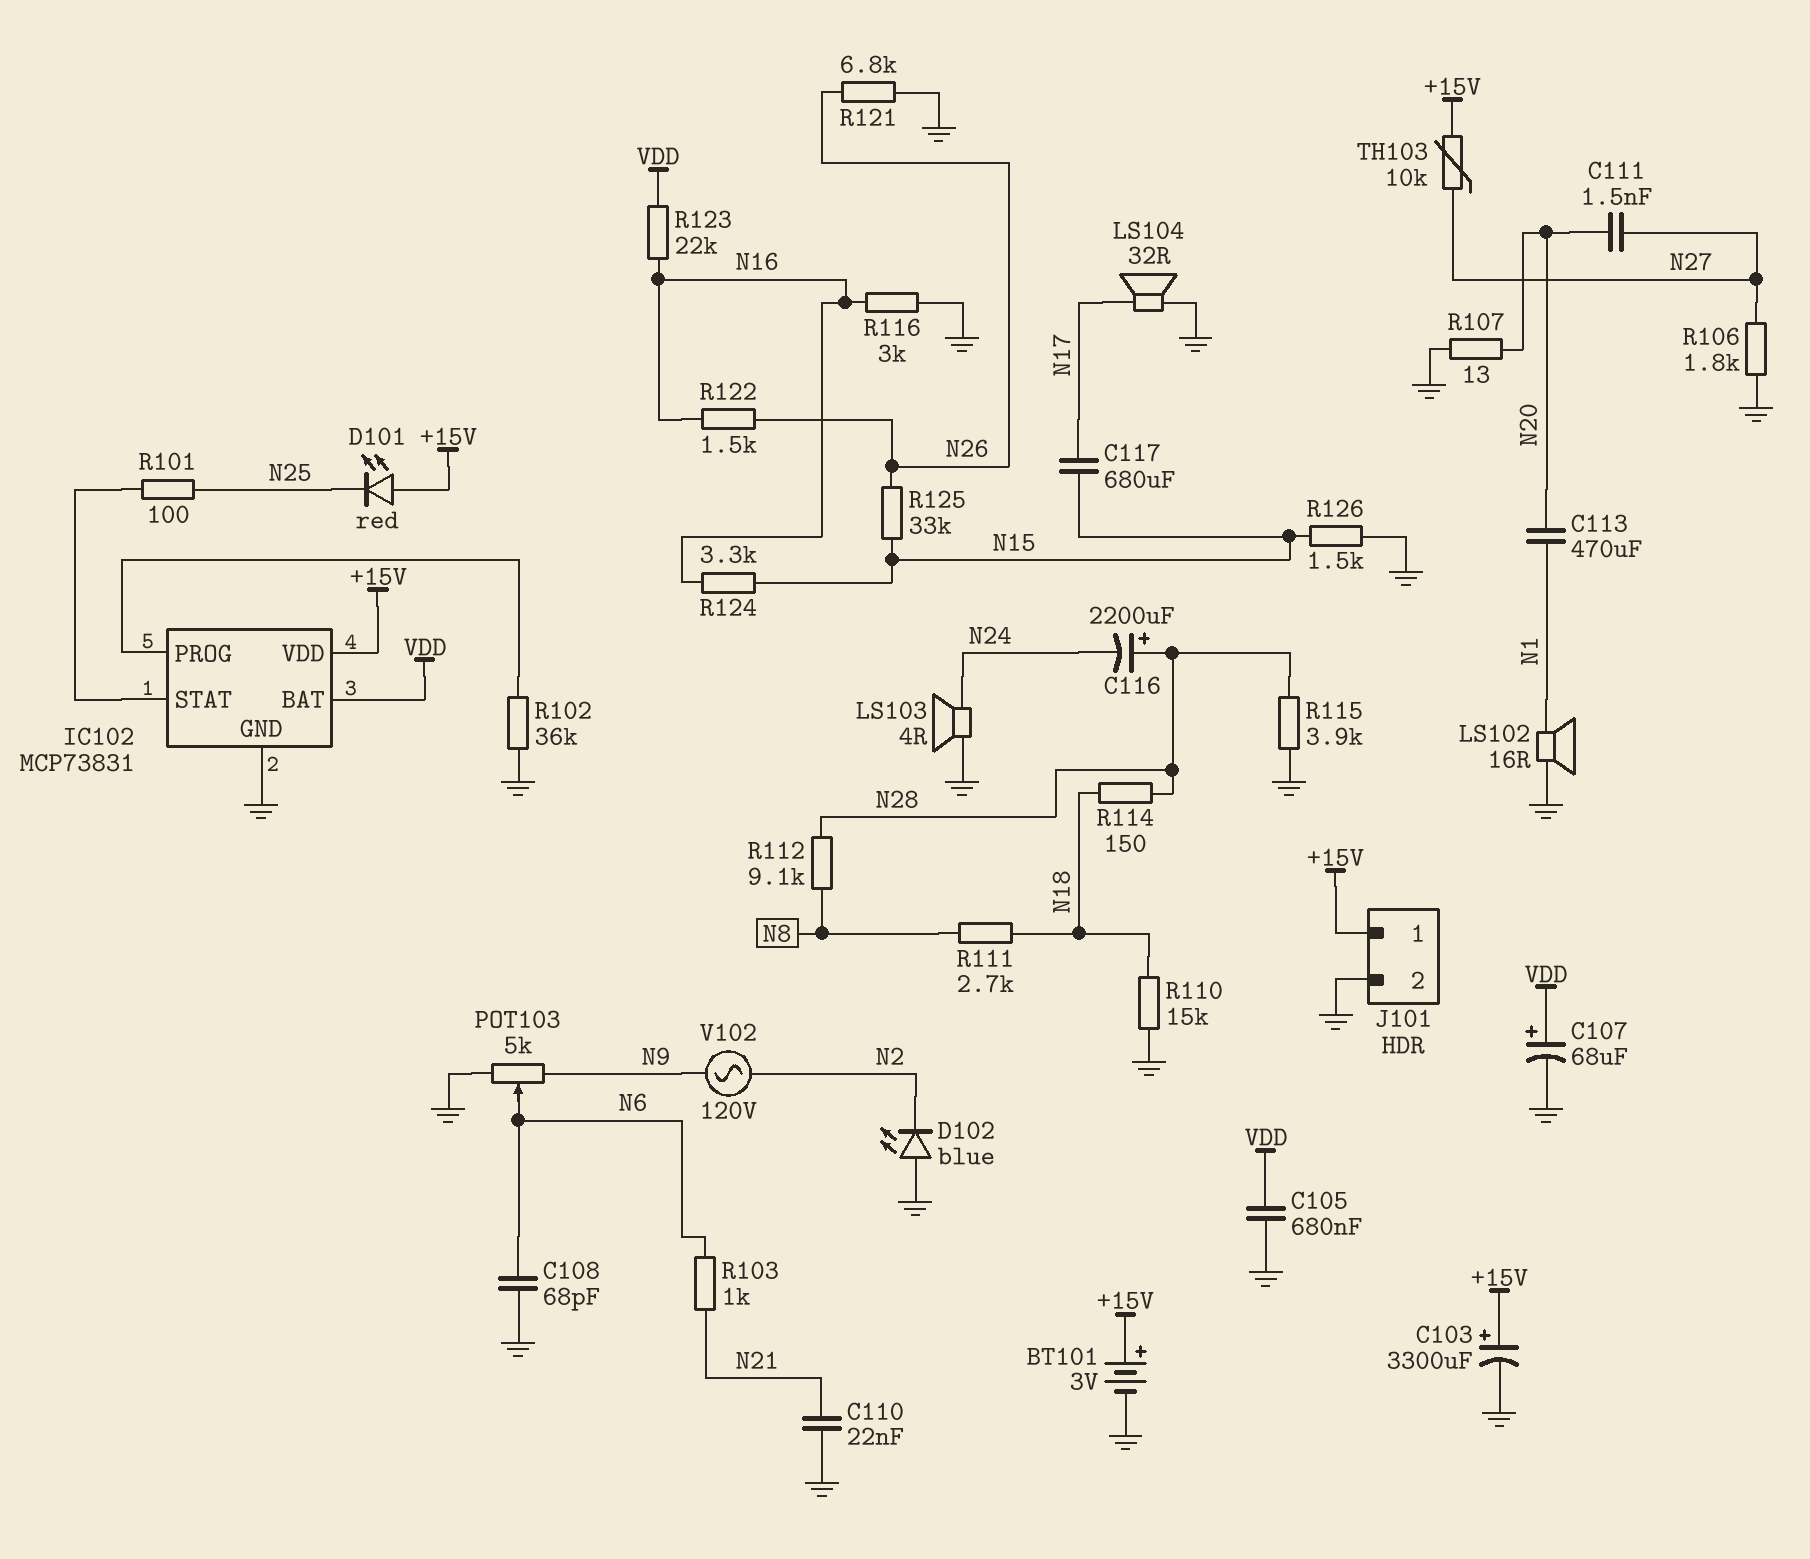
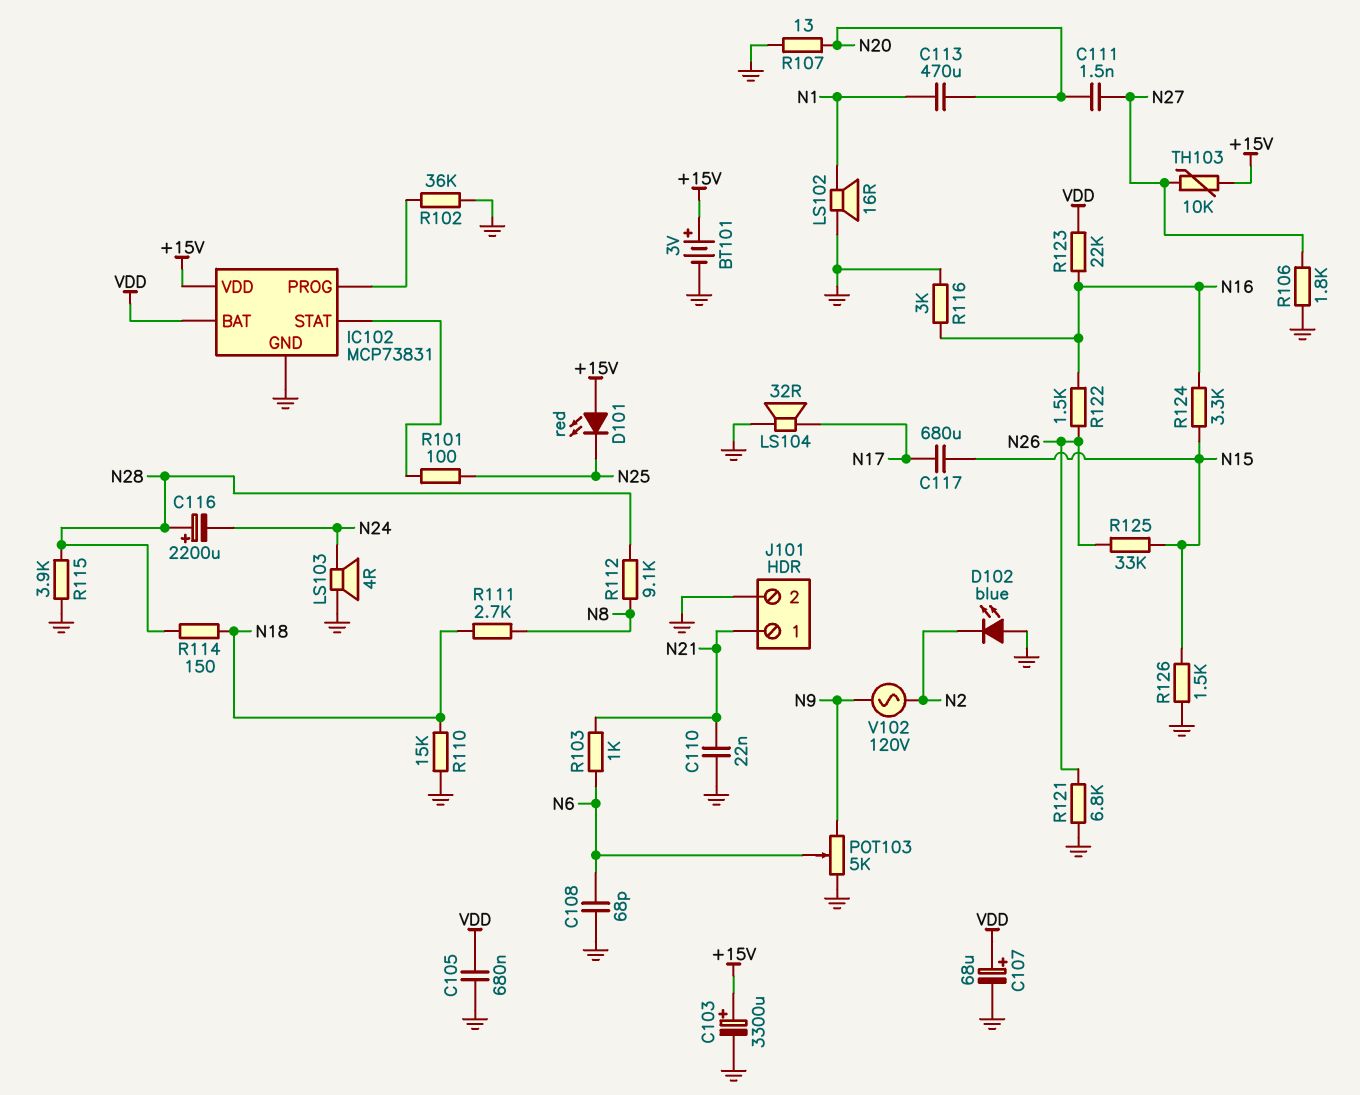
J101 pin 1: +15V -> N21

